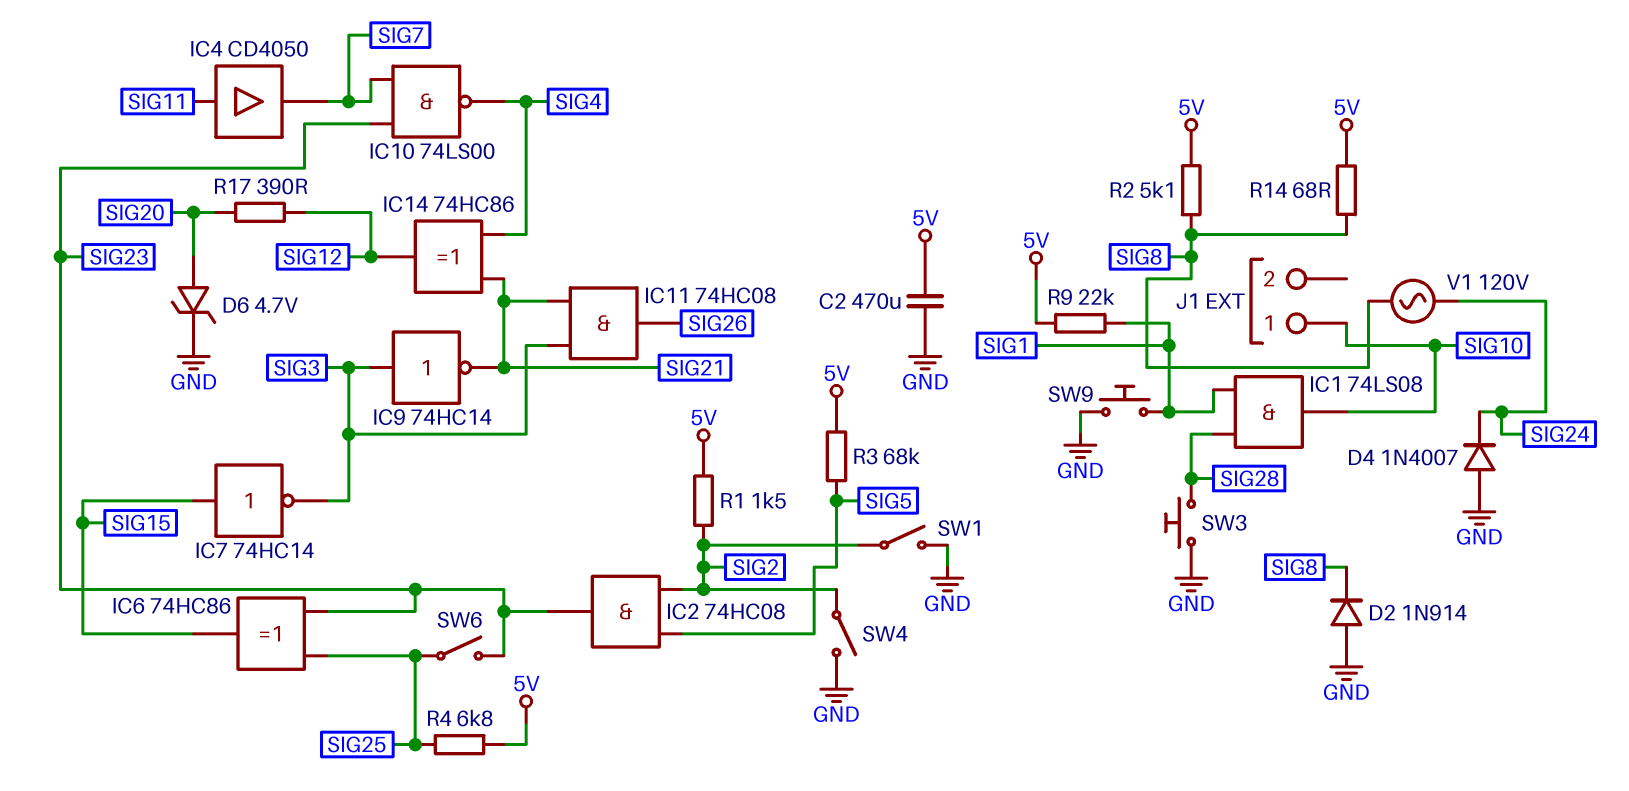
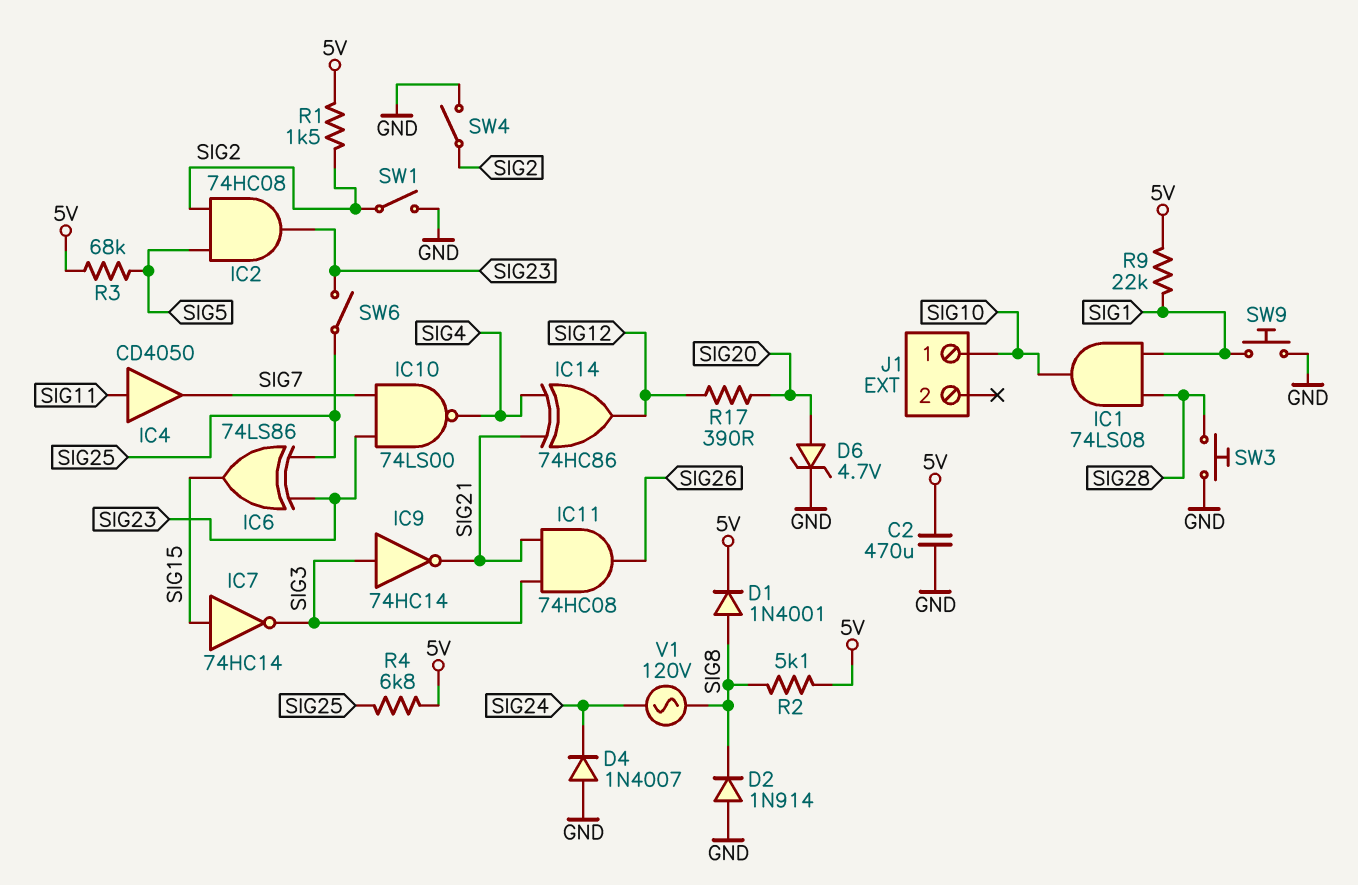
D1: none -> diode 1N4001 (A SIG8, K 5V)
IC6: XOR 74HC86 (in SIG23, in SIG25, out SIG15) -> XOR 74LS86 (in SIG23, in SIG25, out SIG15)
R14: 68 (5V, SIG8) -> none

